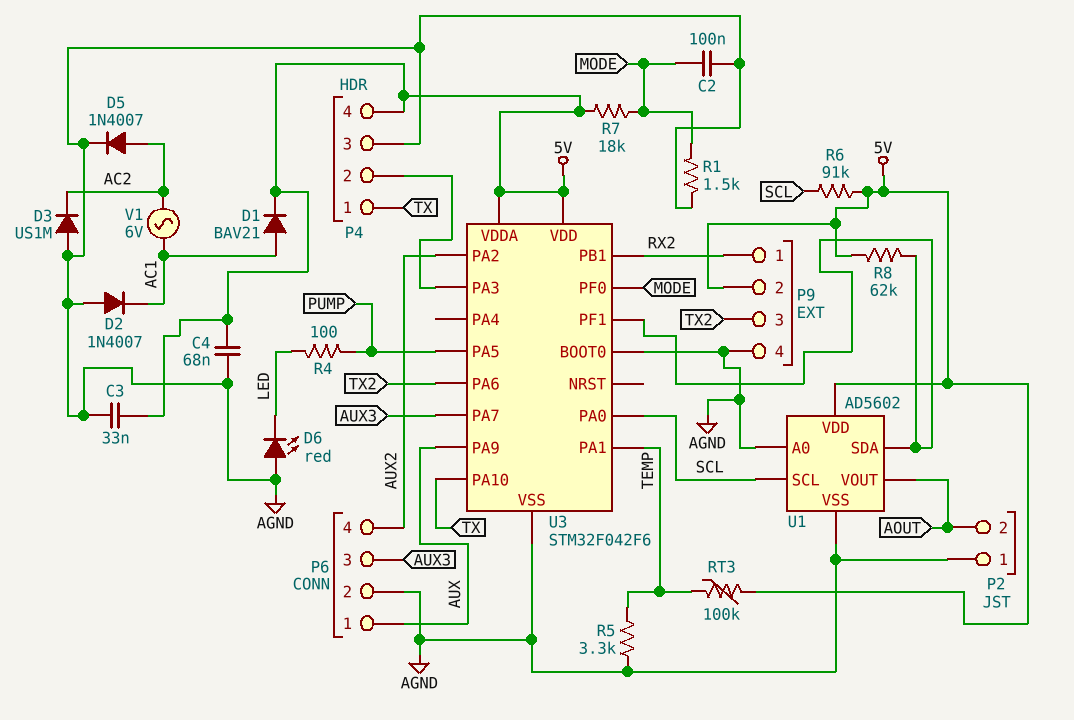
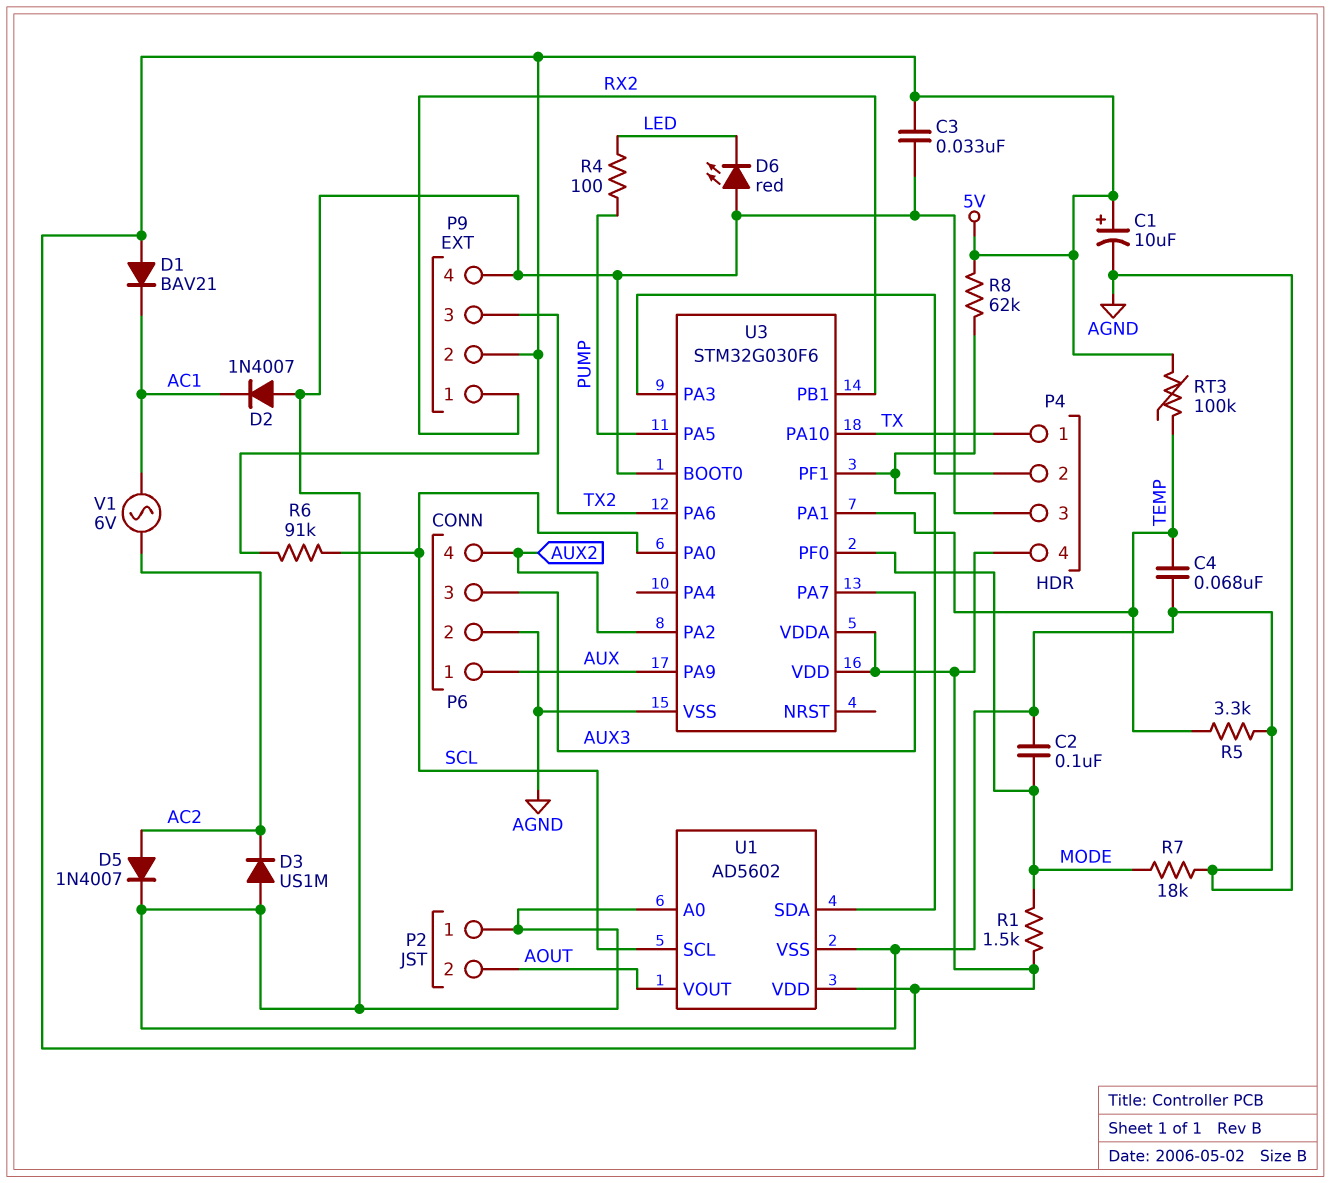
C1: none -> 10uF (plus 5V, minus AGND)
C4: 68nF (5V, AGND) -> 68nF (AGND, TEMP)
D1: diode BAV21 (A AC1, K 5V) -> diode BAV21 (A 5V, K AC1)
R1: 1.5k (AGND, MODE) -> 1.5k (5V, MODE)
R7: 18k (5V, MODE) -> 18k (AGND, MODE)
U3: STM32F042F6 -> STM32G030F6

